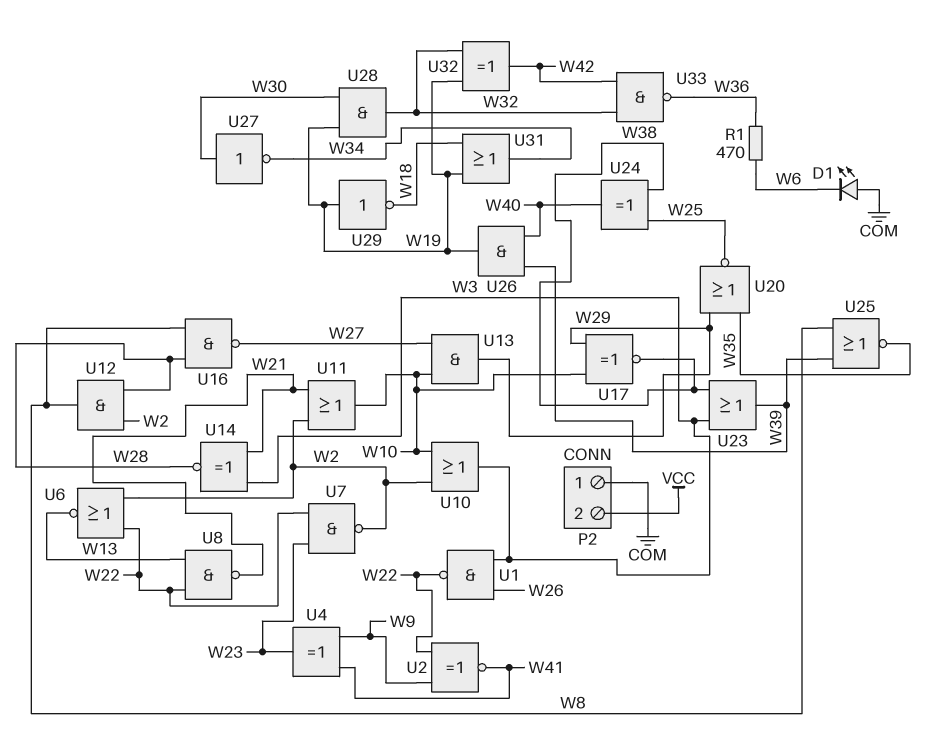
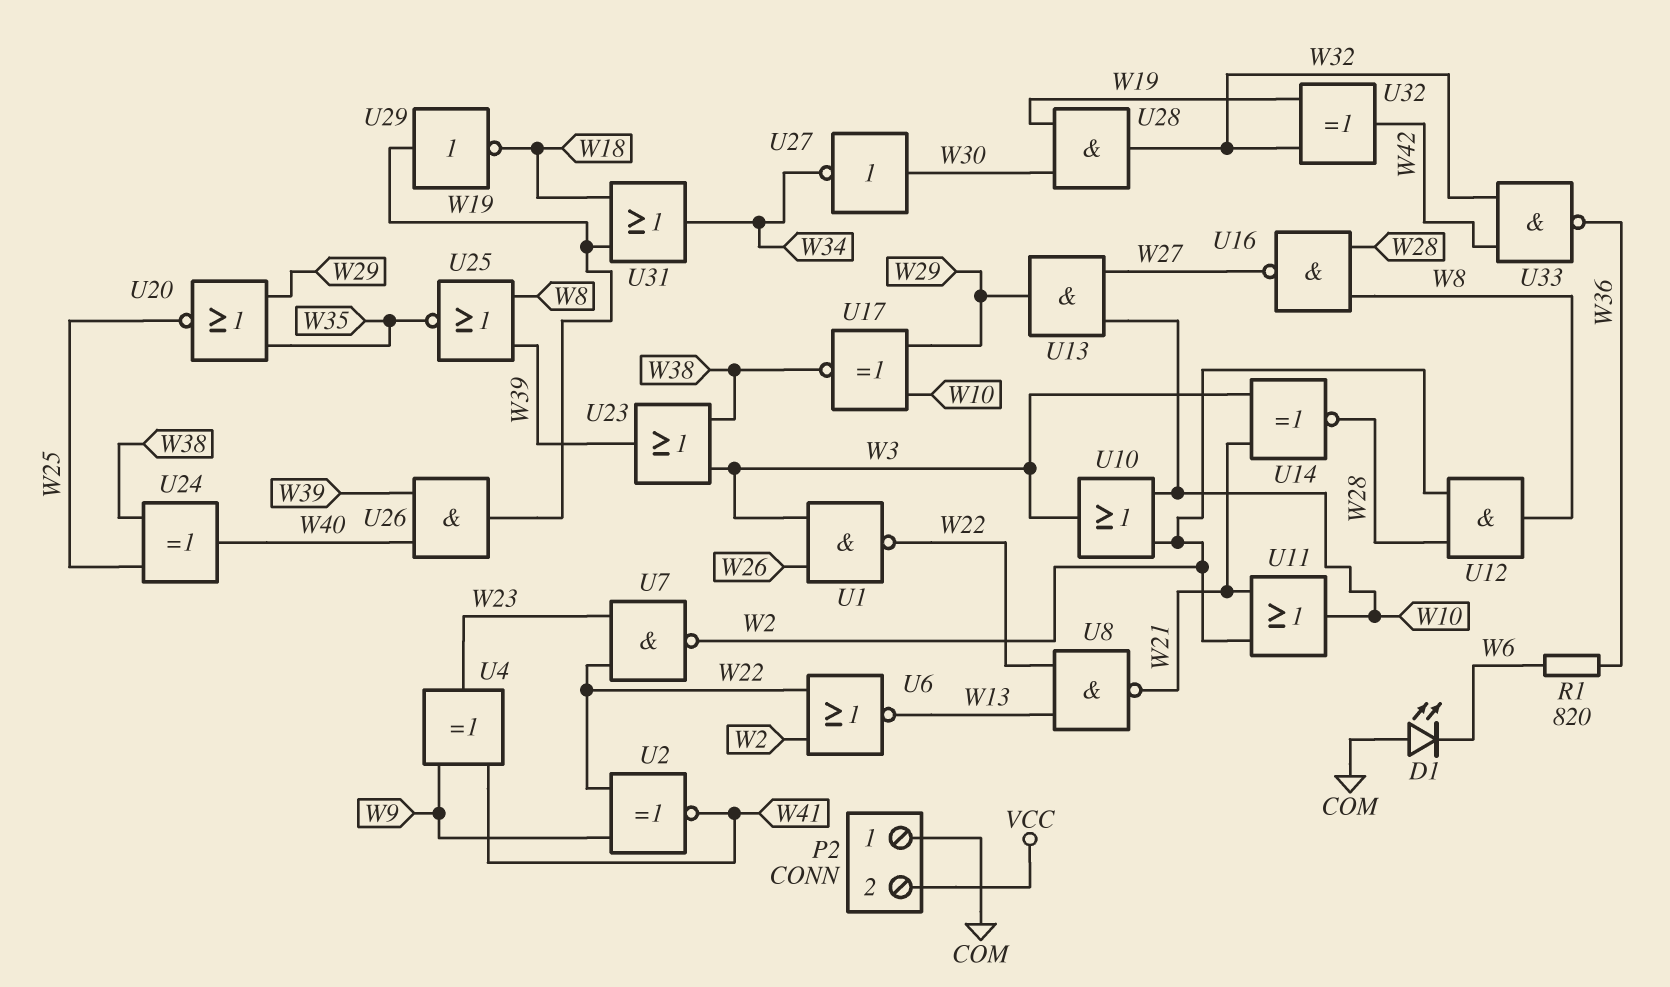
R1: 470 (W6, W36) -> 820 (W6, W36)

